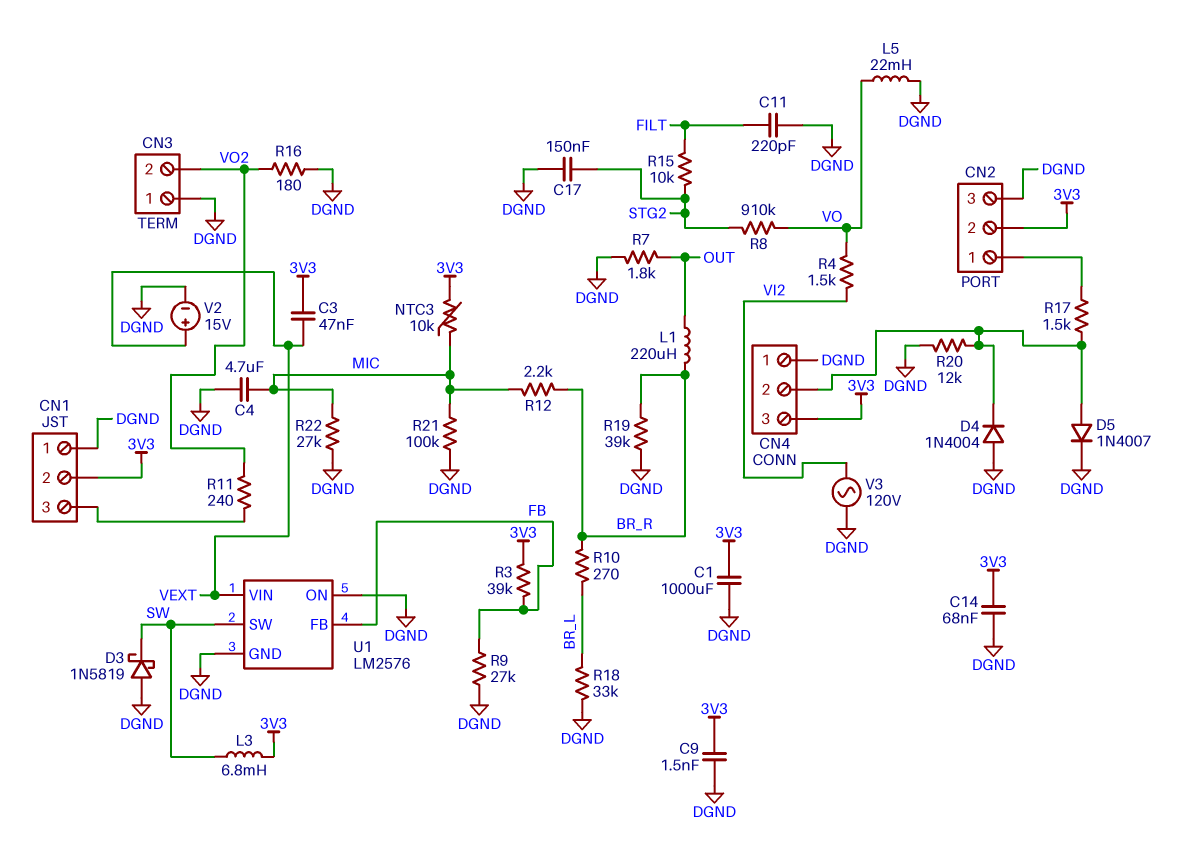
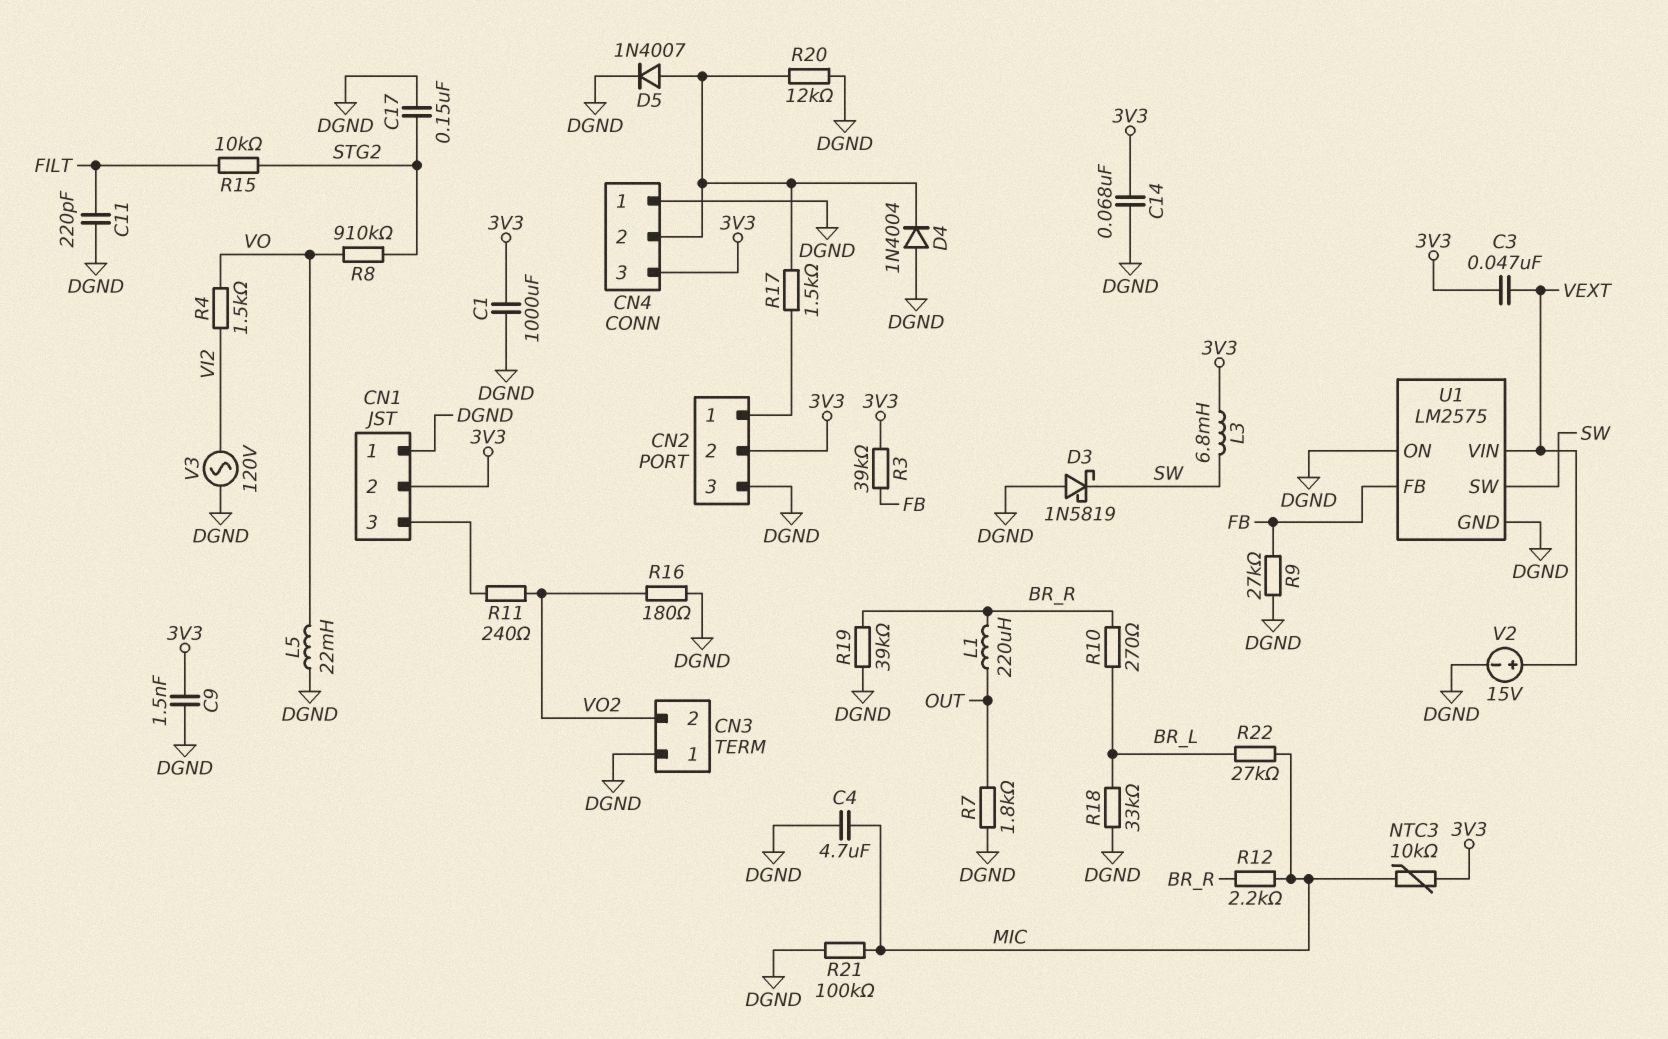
R22: 27k (DGND, MIC) -> 27k (BR_L, MIC)
U1: LM2576 -> LM2575

